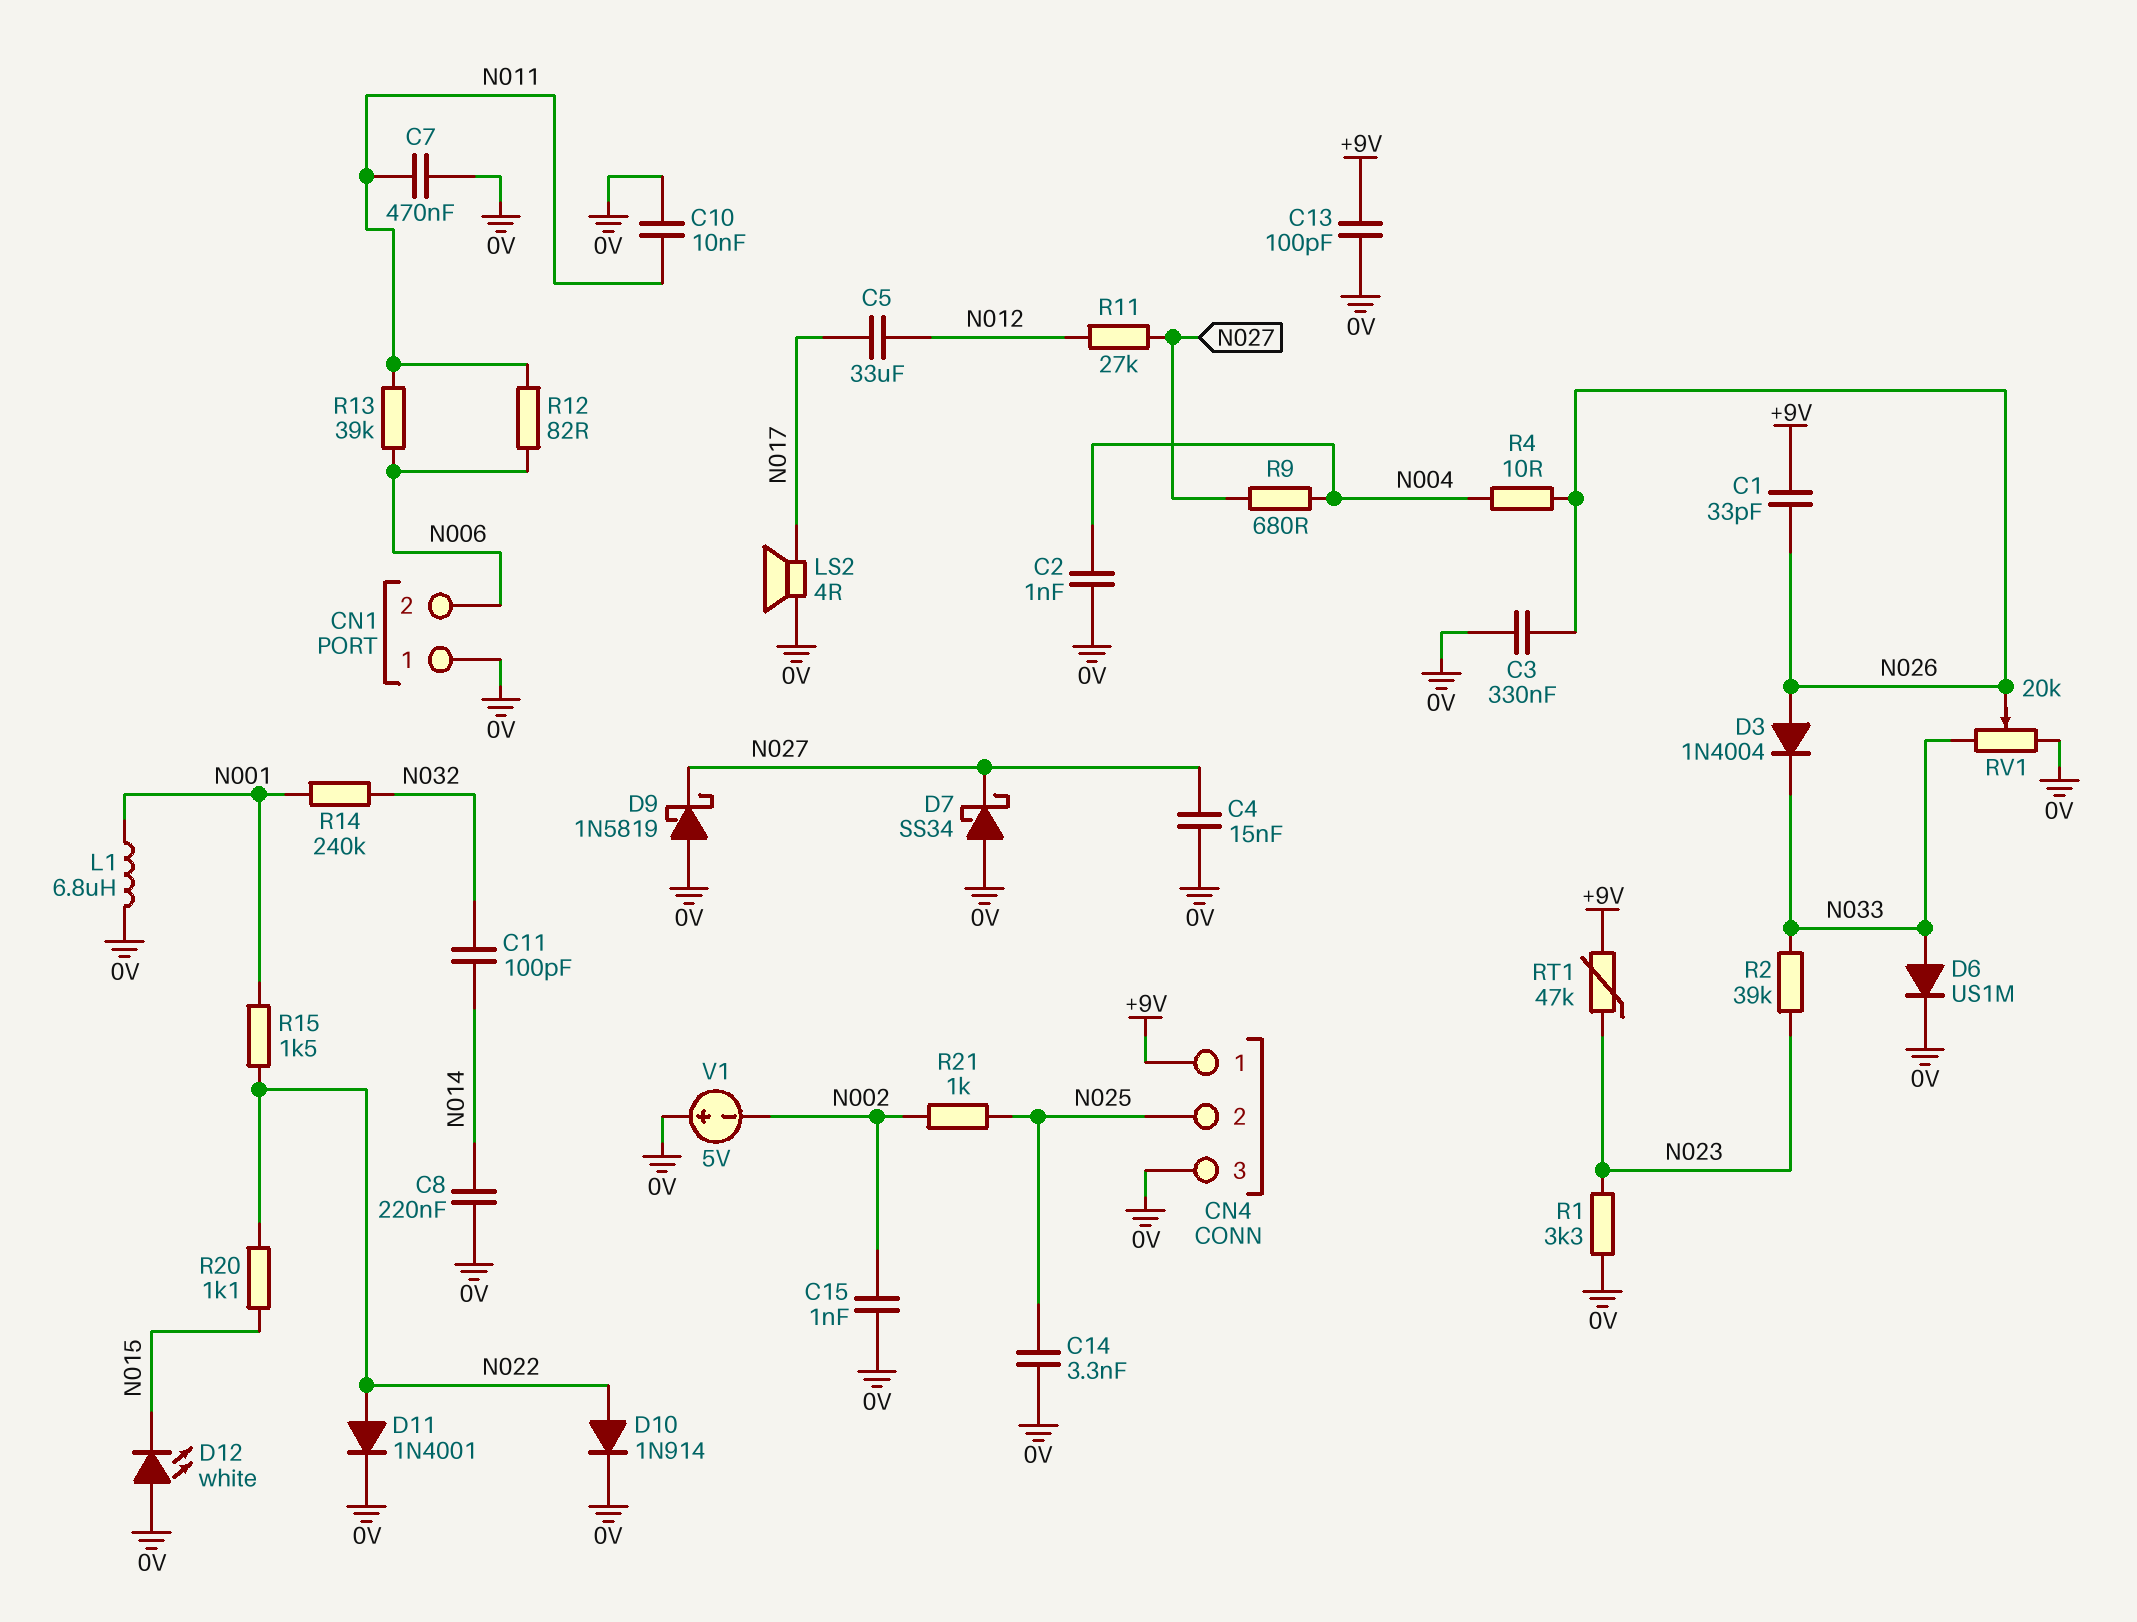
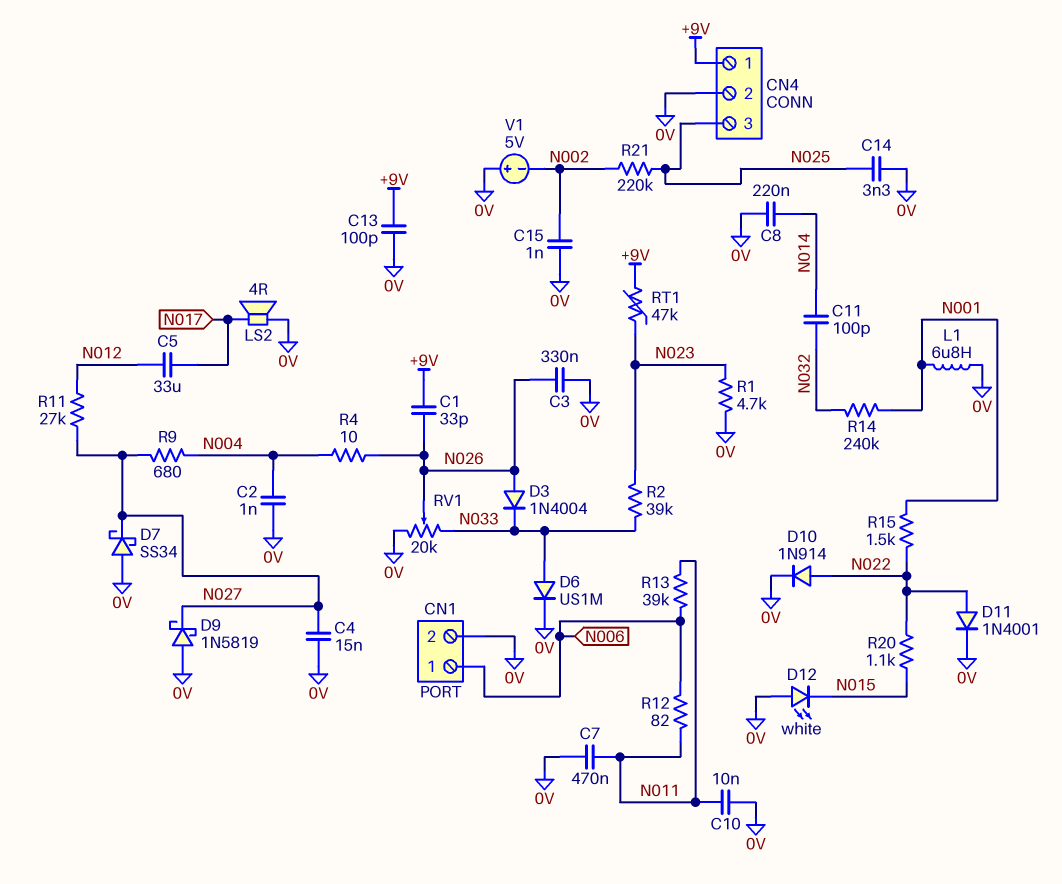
CN1 pin 1: 0V -> N006
CN1 pin 2: N006 -> 0V
CN4 pin 2: N025 -> 0V
CN4 pin 3: 0V -> N025
R1: 3.3k (0V, N023) -> 4.7k (0V, N023)
R21: 1k (N002, N025) -> 220k (N002, N025)

